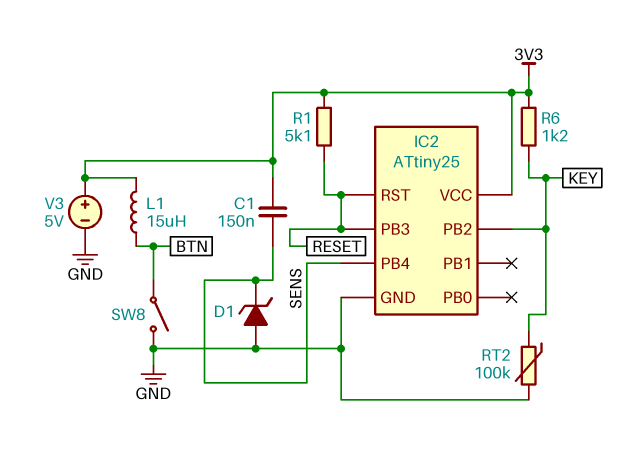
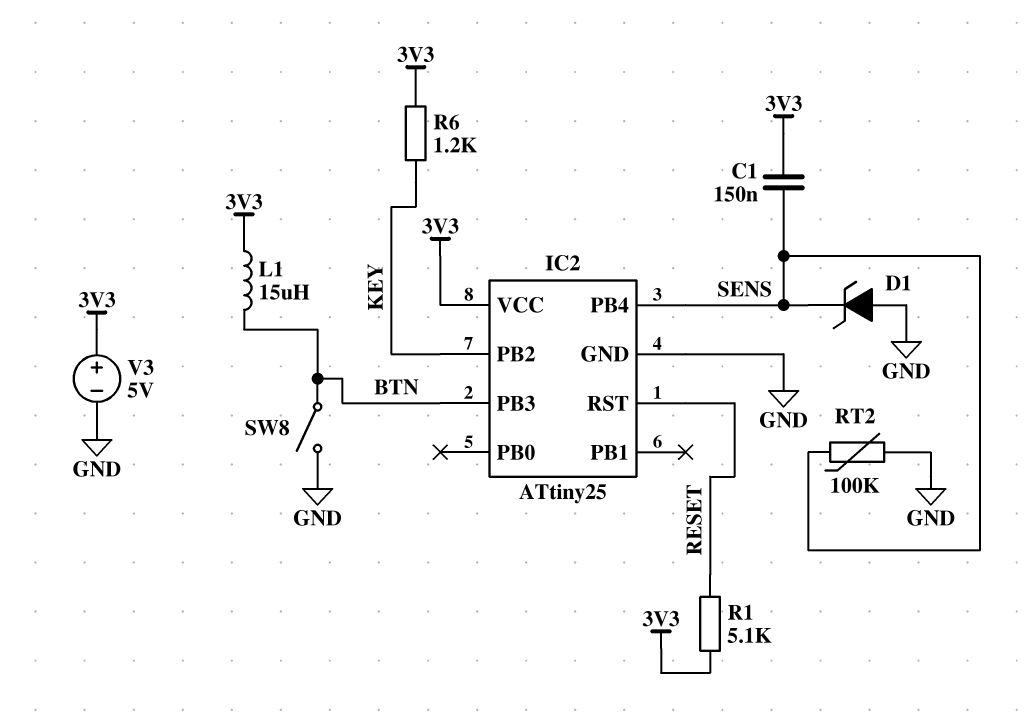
IC2 pin PB3: RESET -> BTN
RT2: 100k (GND, KEY) -> 100k (GND, SENS)

